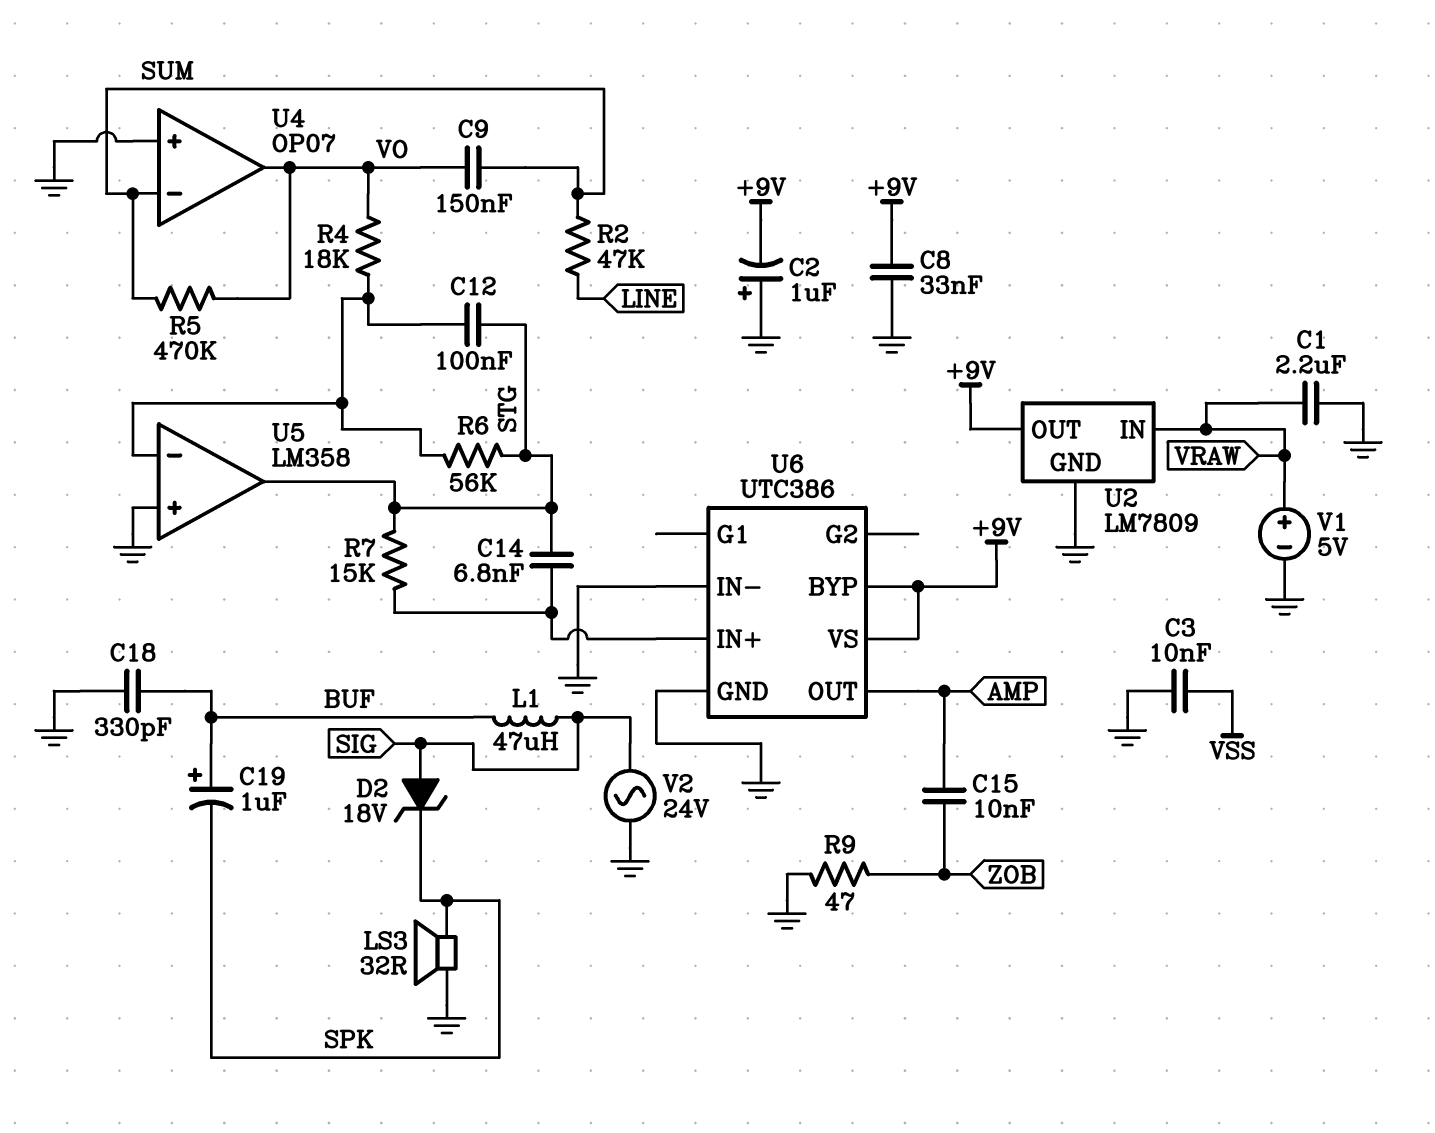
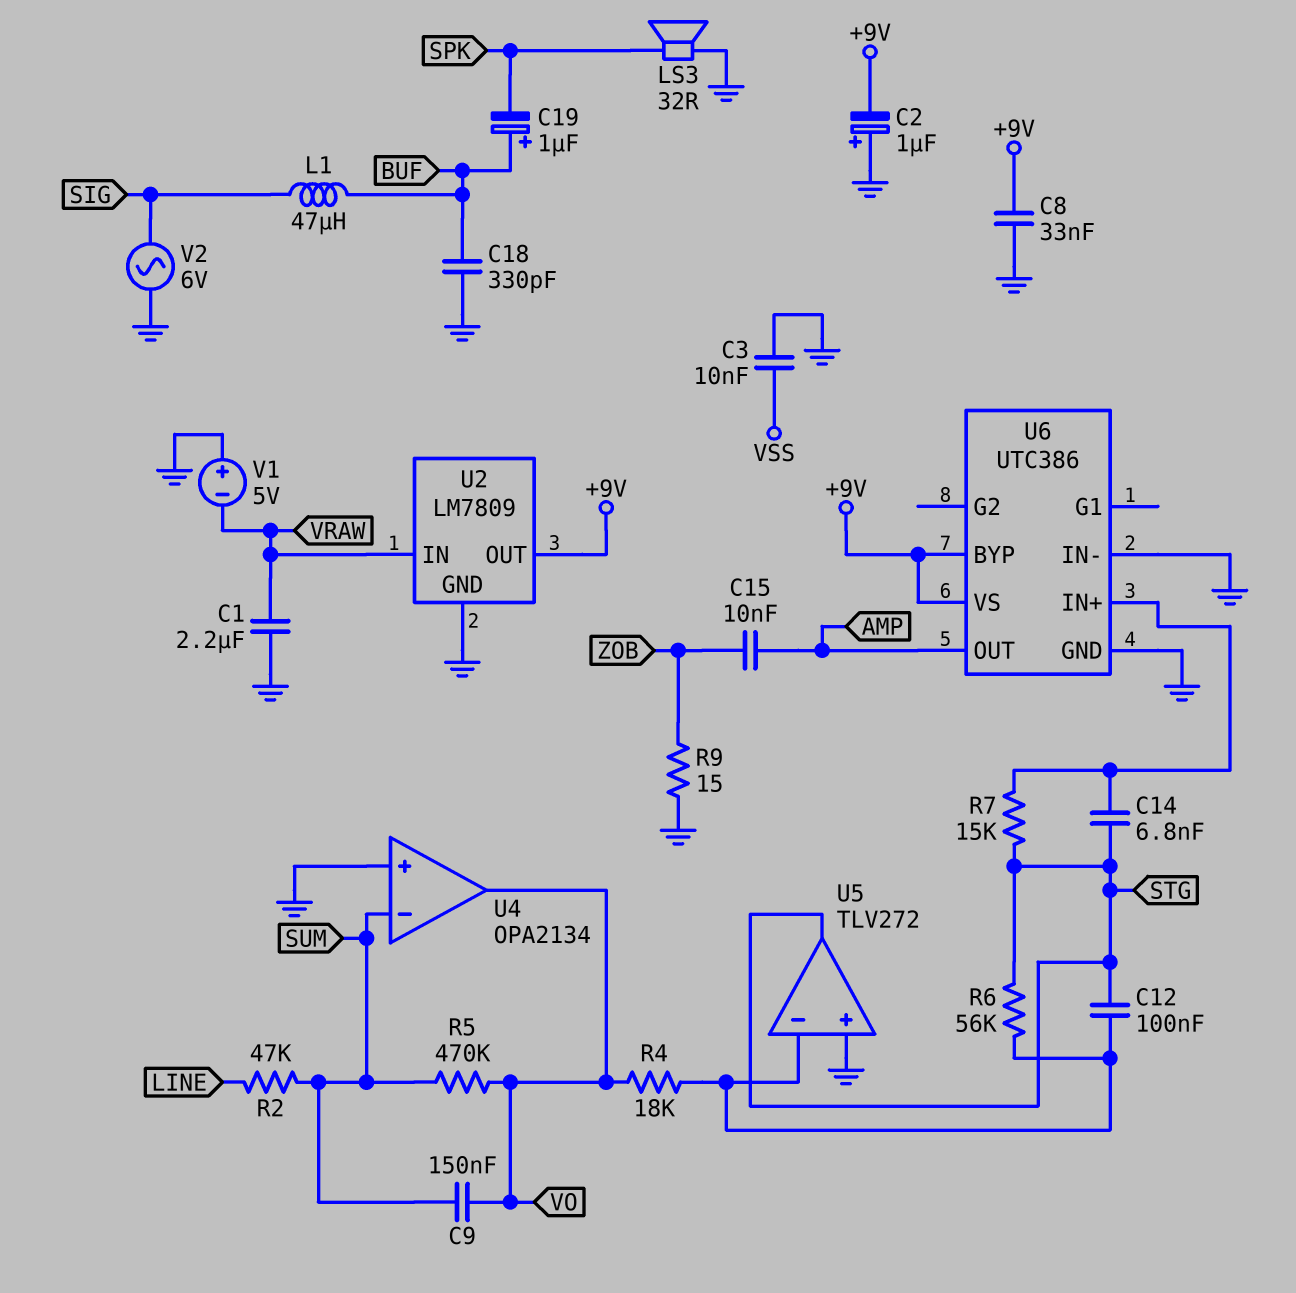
D2: zener 18V (A SIG, K SPK) -> none
R9: 47 (GND, ZOB) -> 15 (GND, ZOB)
U4: OP07 -> OPA2134
U5: LM358 -> TLV272
V1: 5V (plus VRAW, minus GND) -> 5V (plus GND, minus VRAW)
V2: AC 24V (GND, SIG) -> AC 6V (GND, SIG)

